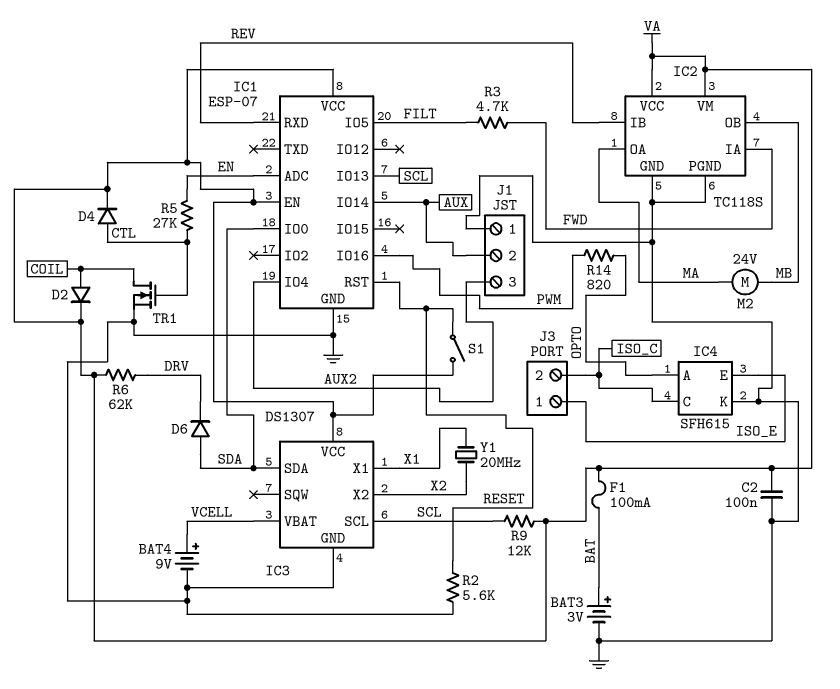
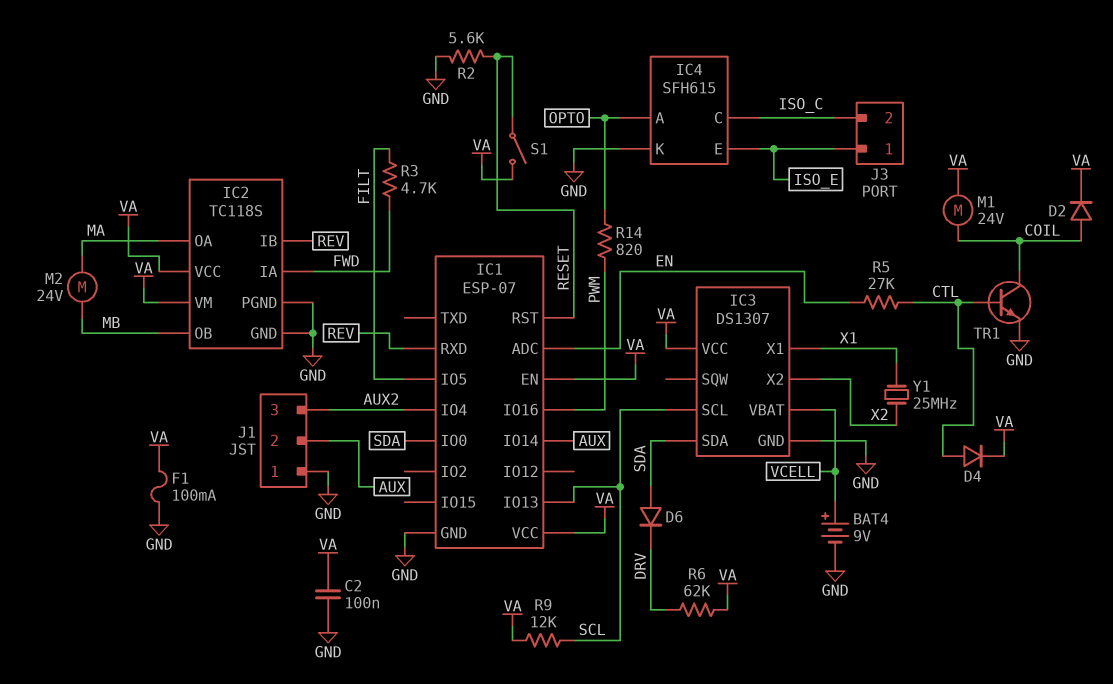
BAT3: 3V (plus BAT, minus GND) -> none
F1: 100mA (BAT, VA) -> 100mA (GND, VA)
M1: none -> motor 24V (COIL, VA)
TR1: NMOS (G CTL, D COIL, S GND) -> NPN (B CTL, C COIL, E GND)
Y1: 20MHz (X1, X2) -> 25MHz (X1, X2)

